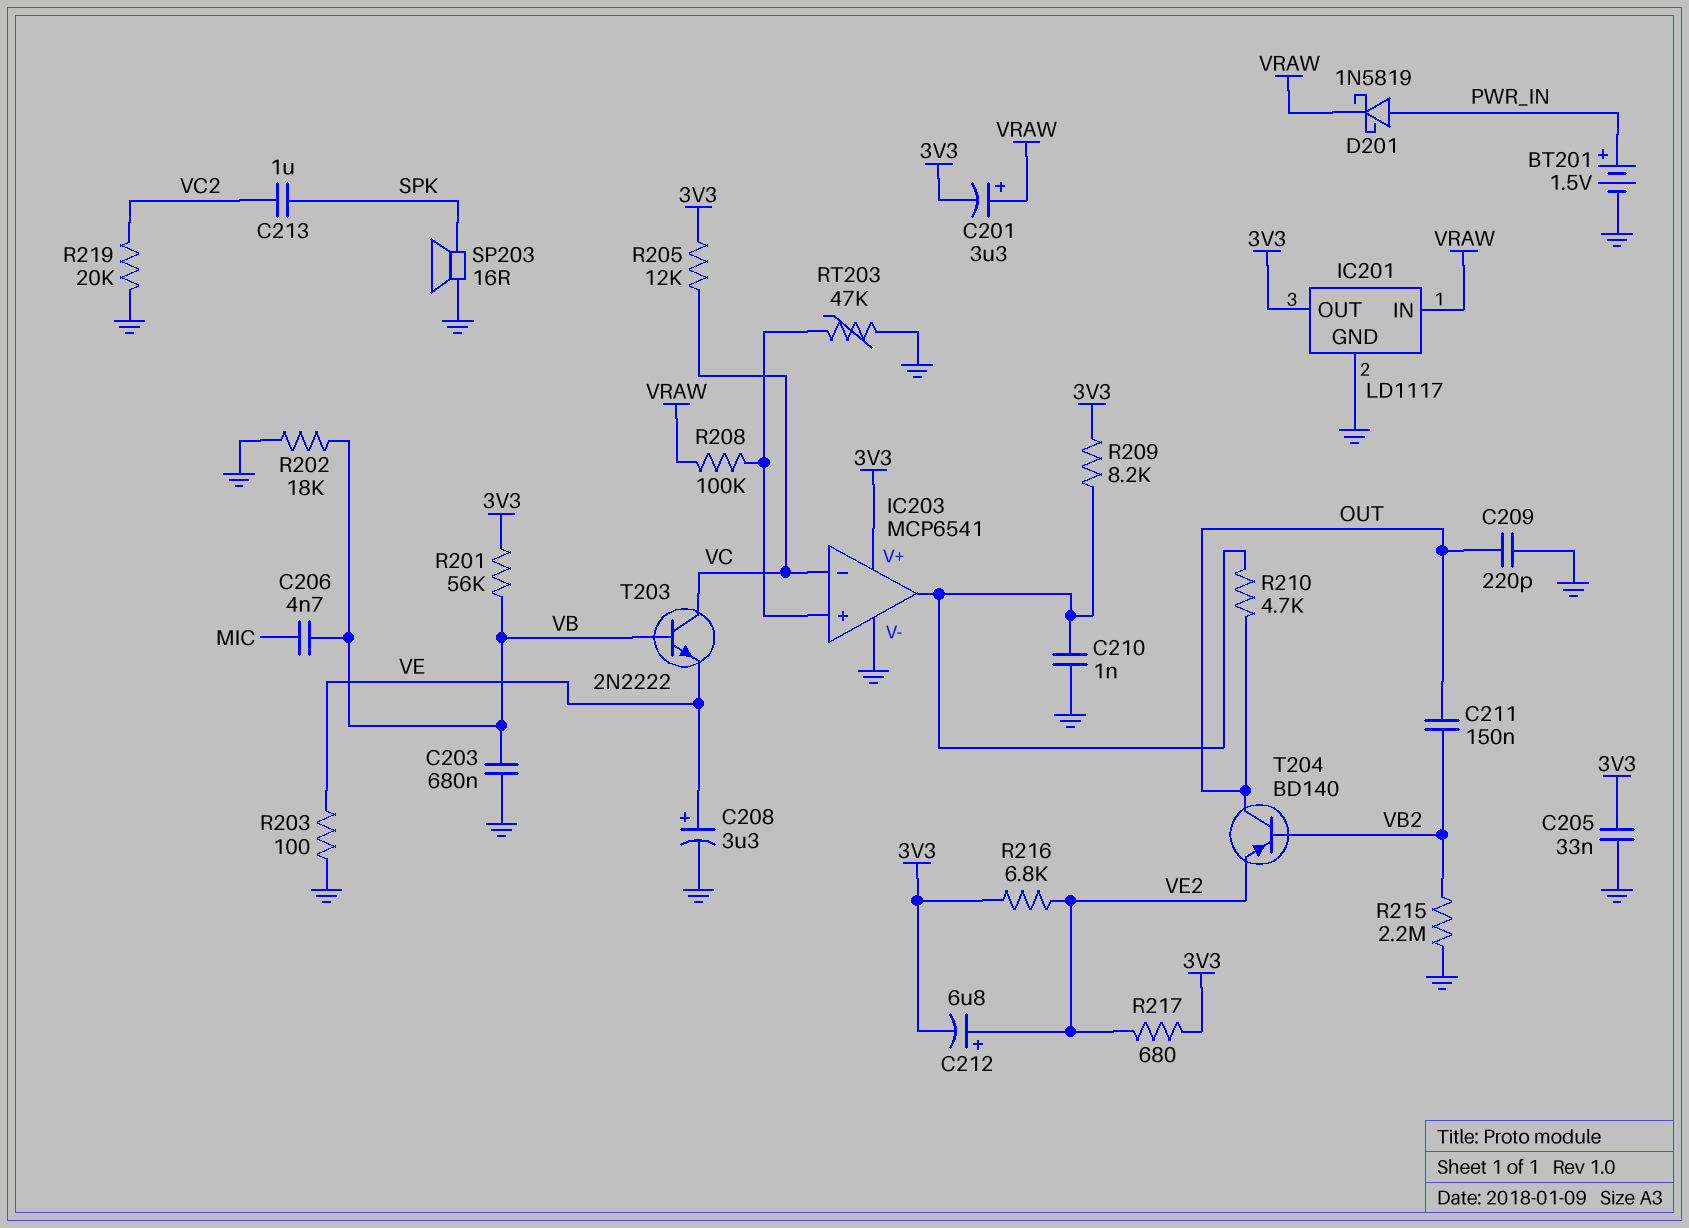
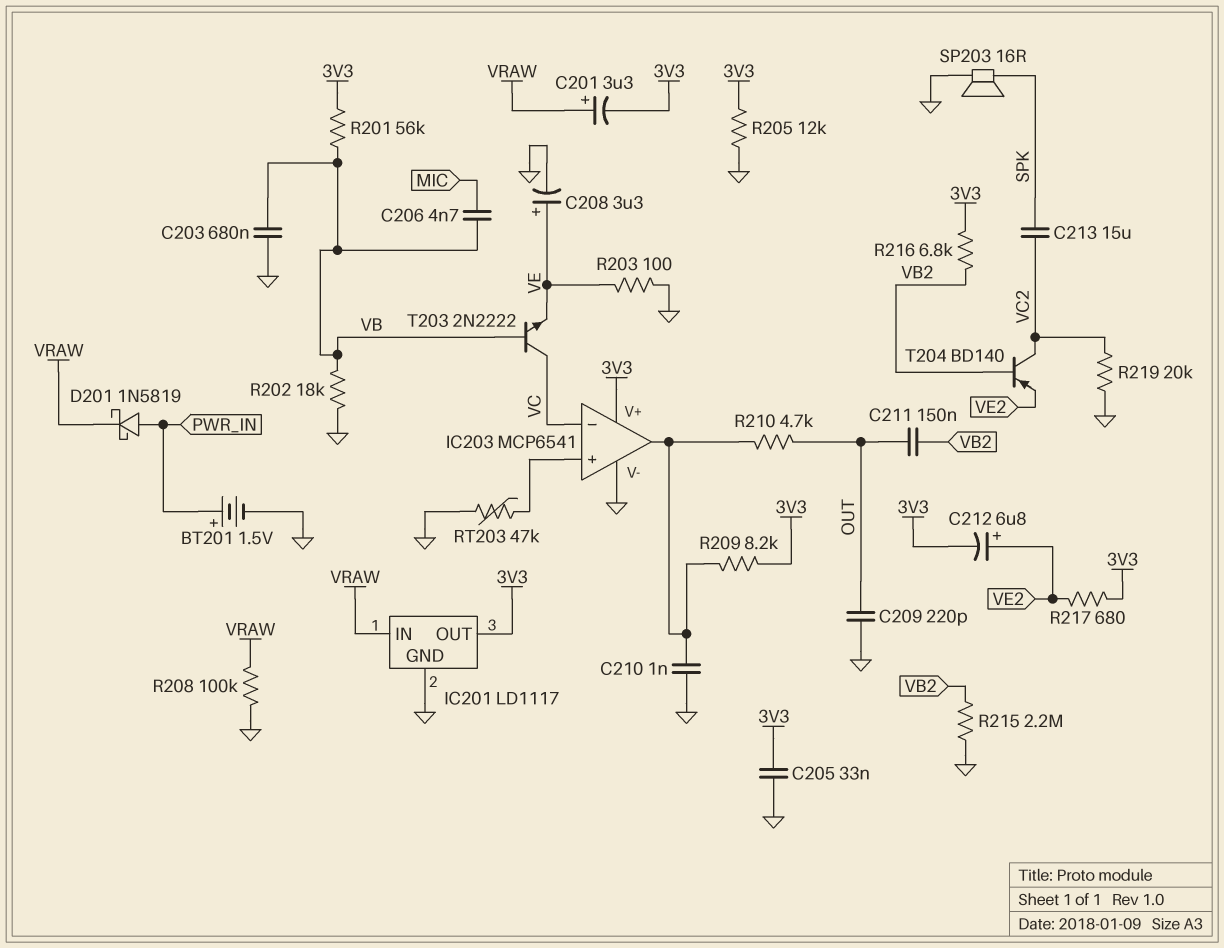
C213: 1uF (SPK, VC2) -> 15uF (SPK, VC2)
R205: 12k (3V3, VC) -> 12k (3V3, GND)
R208: 100k (IC203/in+, VRAW) -> 100k (GND, VRAW)
R216: 6.8k (3V3, VE2) -> 6.8k (3V3, VB2)
T204: PNP BD140 (B VB2, C OUT, E VE2) -> PNP BD140 (B VB2, C VC2, E VE2)

